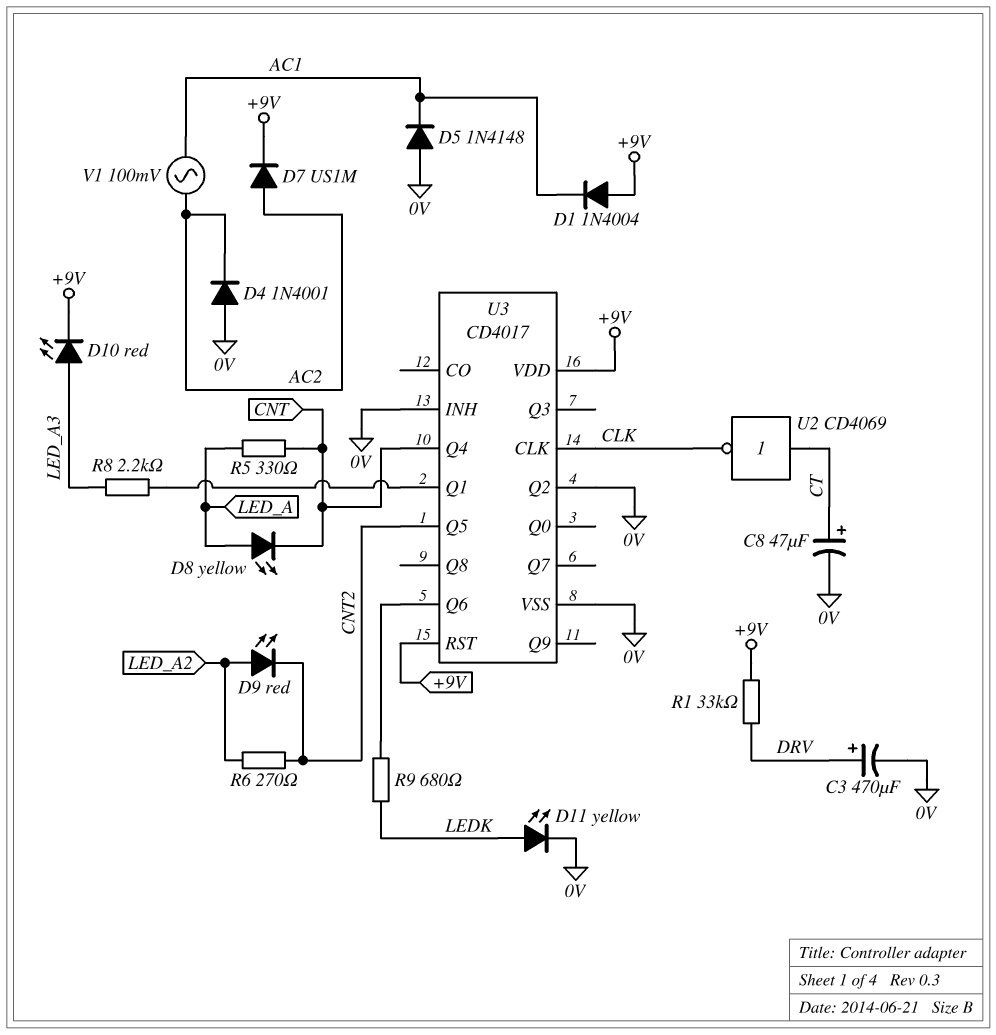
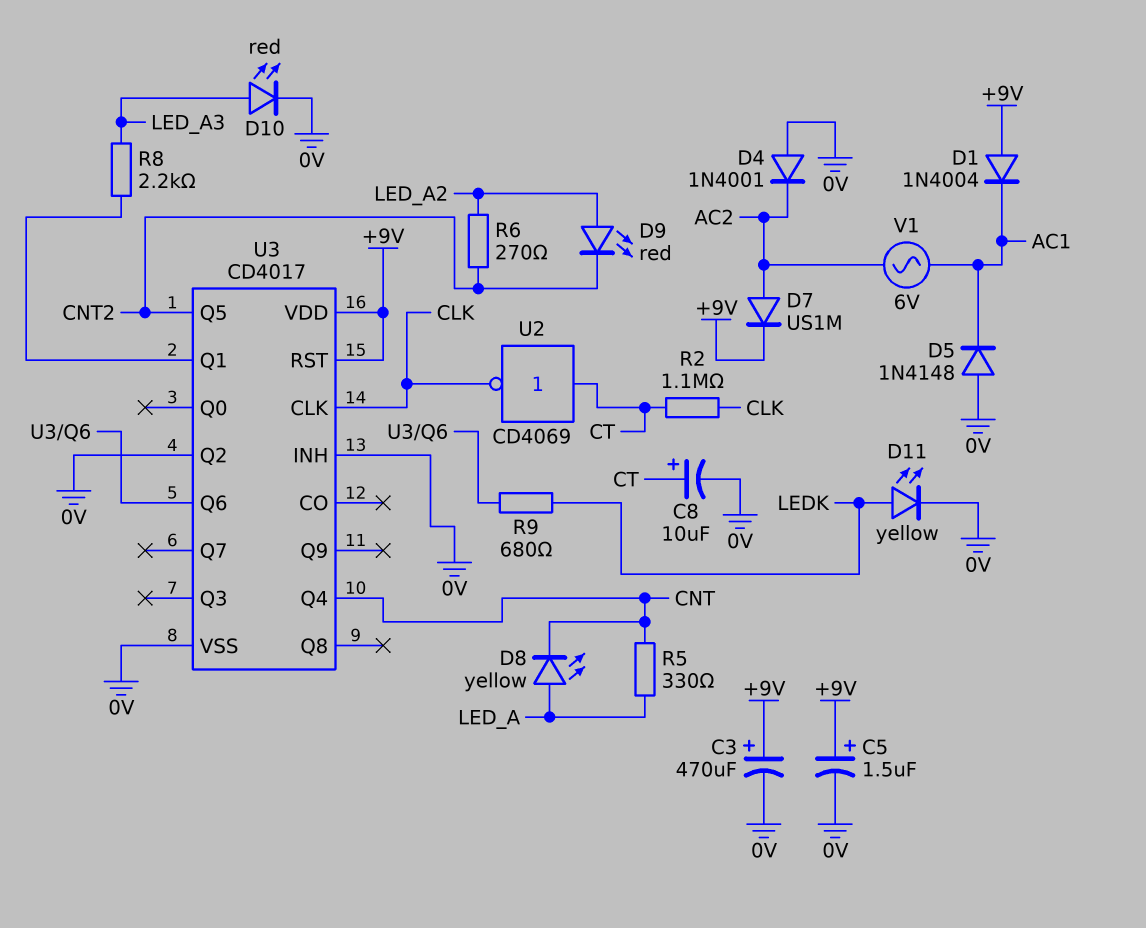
C3: 470uF (plus DRV, minus 0V) -> 470uF (plus +9V, minus 0V)
C5: none -> 1.5uF (plus +9V, minus 0V)
C8: 47uF (plus CT, minus 0V) -> 10uF (plus CT, minus 0V)
D10: LED red (A LED_A3, K +9V) -> LED red (A LED_A3, K 0V)
R1: 33k (+9V, DRV) -> none
R2: none -> 1.1M (CLK, CT)
V1: AC 100mV (AC1, AC2) -> AC 6V (AC1, AC2)

